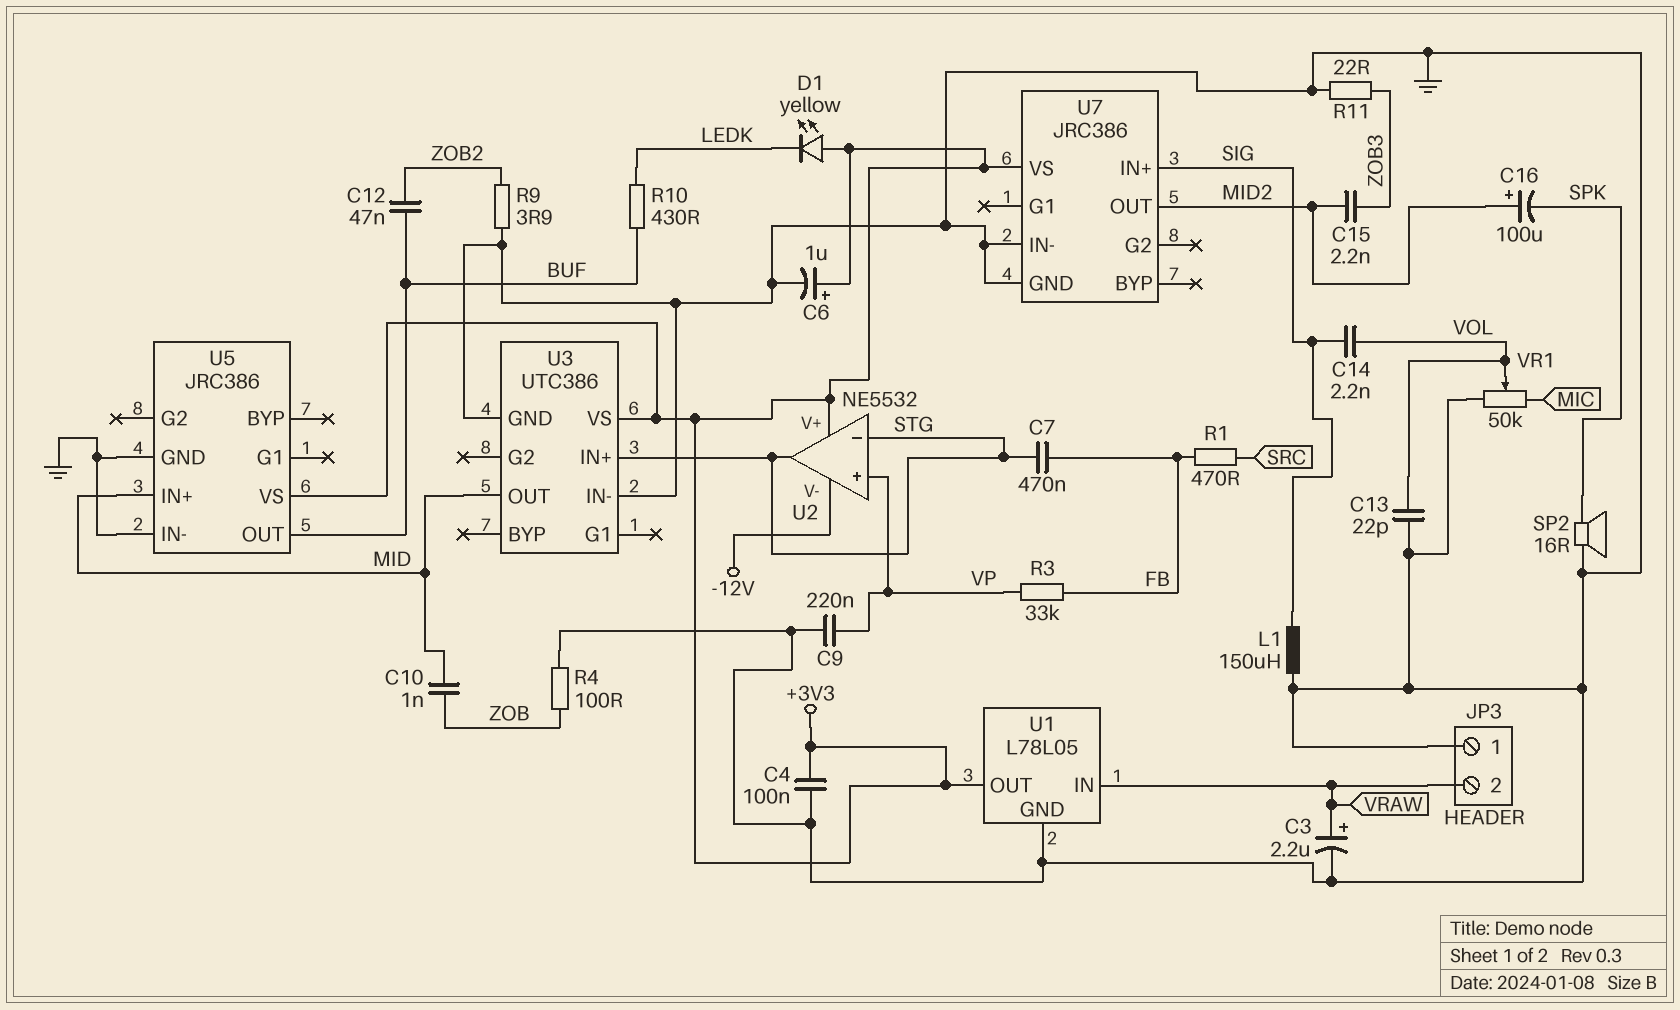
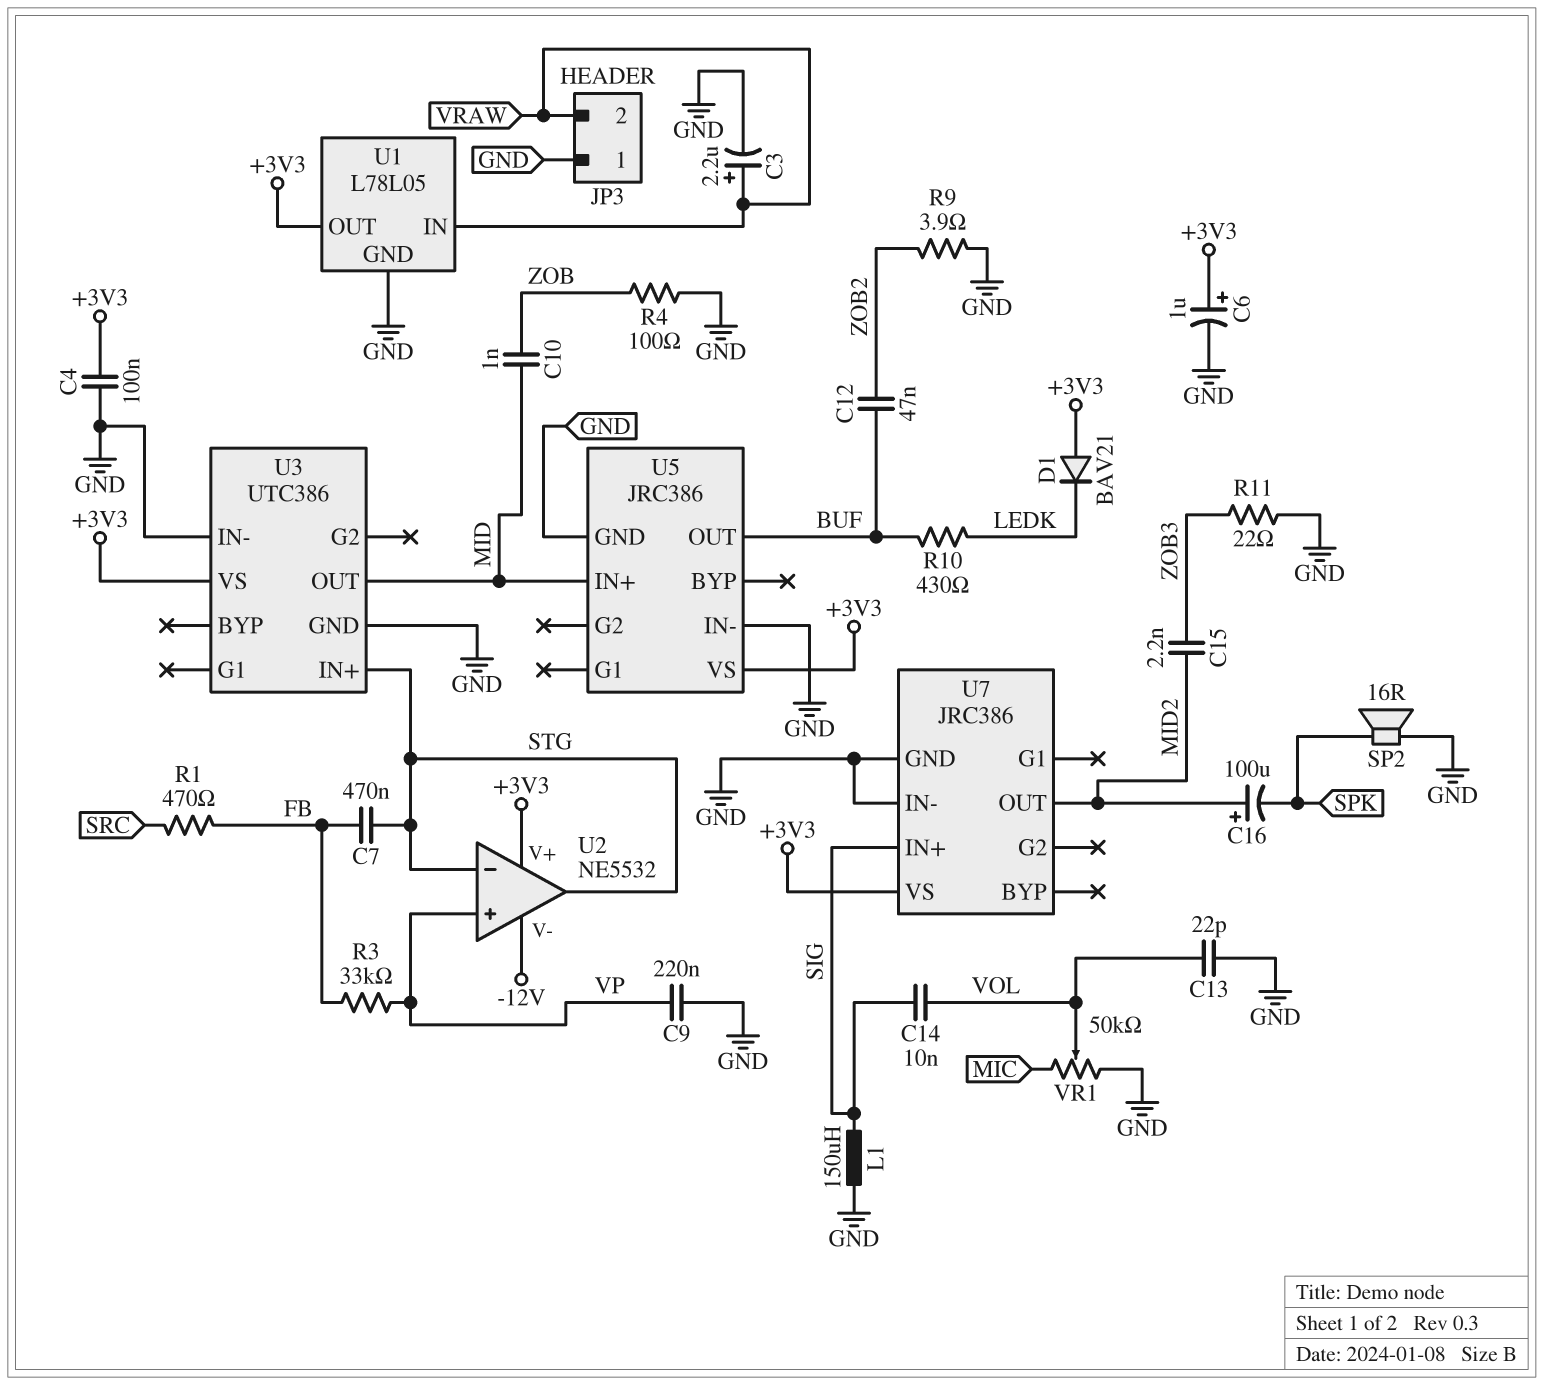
C14: 2.2nF (SIG, VOL) -> 10nF (SIG, VOL)
D1: LED yellow (A +3V3, K LEDK) -> diode BAV21 (A +3V3, K LEDK)

